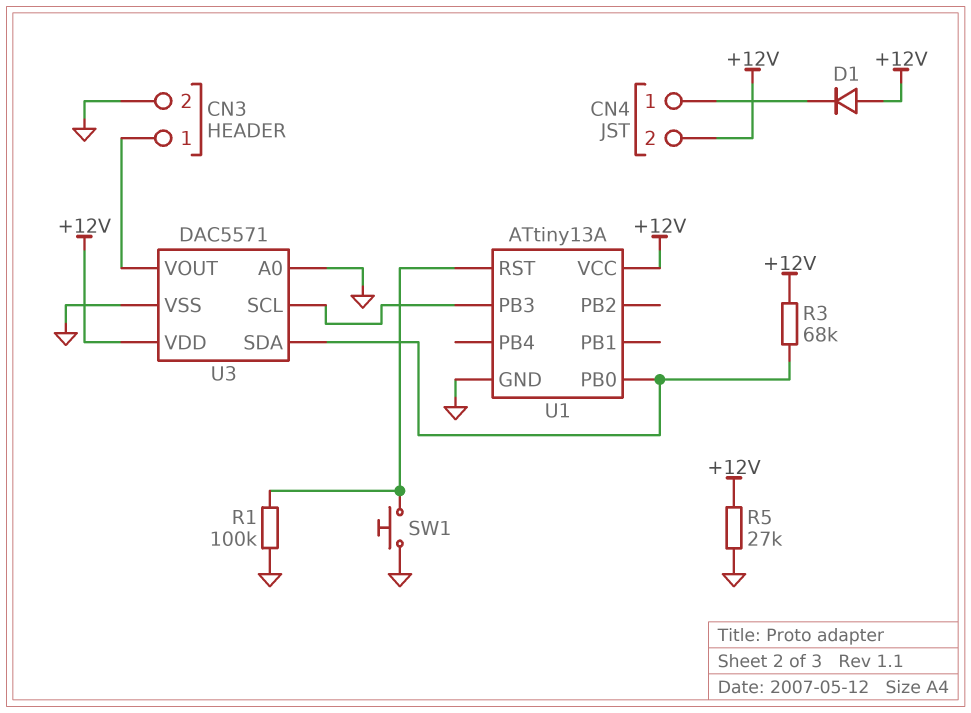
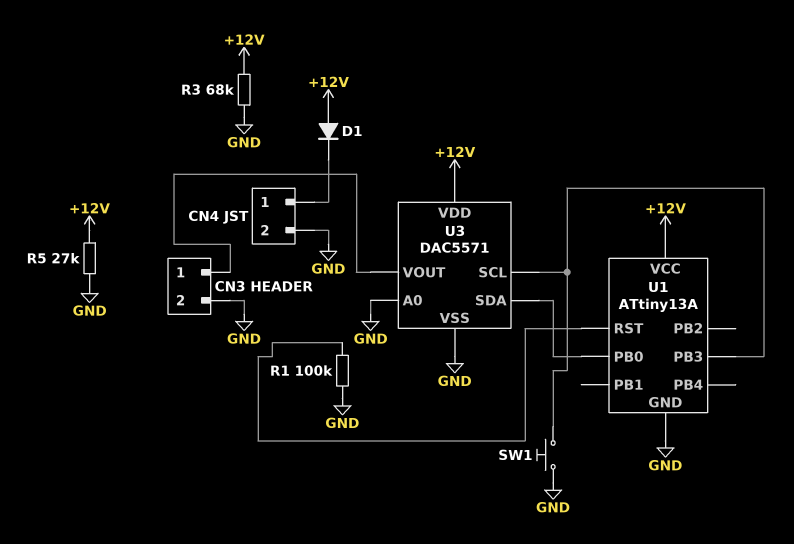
CN4 pin 2: +12V -> GND
R3: 68k (+12V, U1/PB0) -> 68k (+12V, GND)
SW1: button (GND, U1/RST) -> button (GND, U1/PB3)

